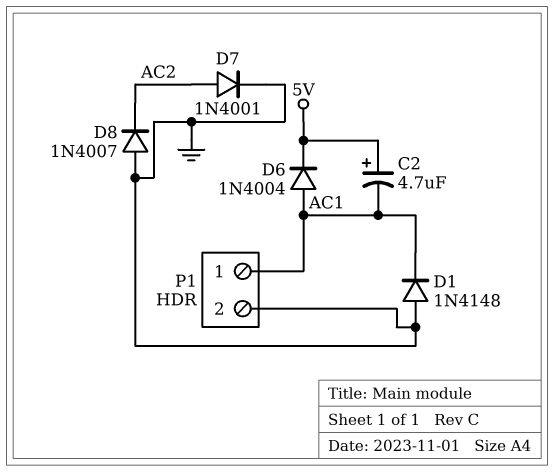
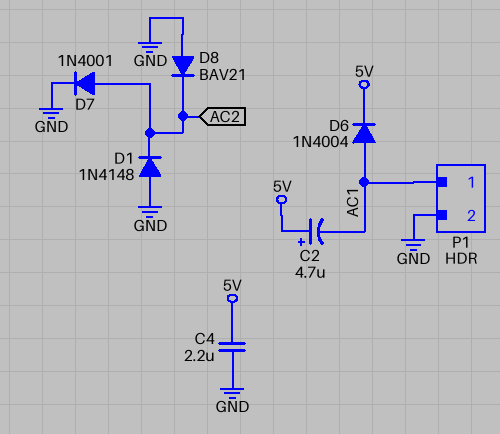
C4: none -> 2.2uF (5V, GND)
D1: diode 1N4148 (A GND, K AC1) -> diode 1N4148 (A GND, K AC2)
D8: diode 1N4007 (A GND, K AC2) -> diode BAV21 (A GND, K AC2)

